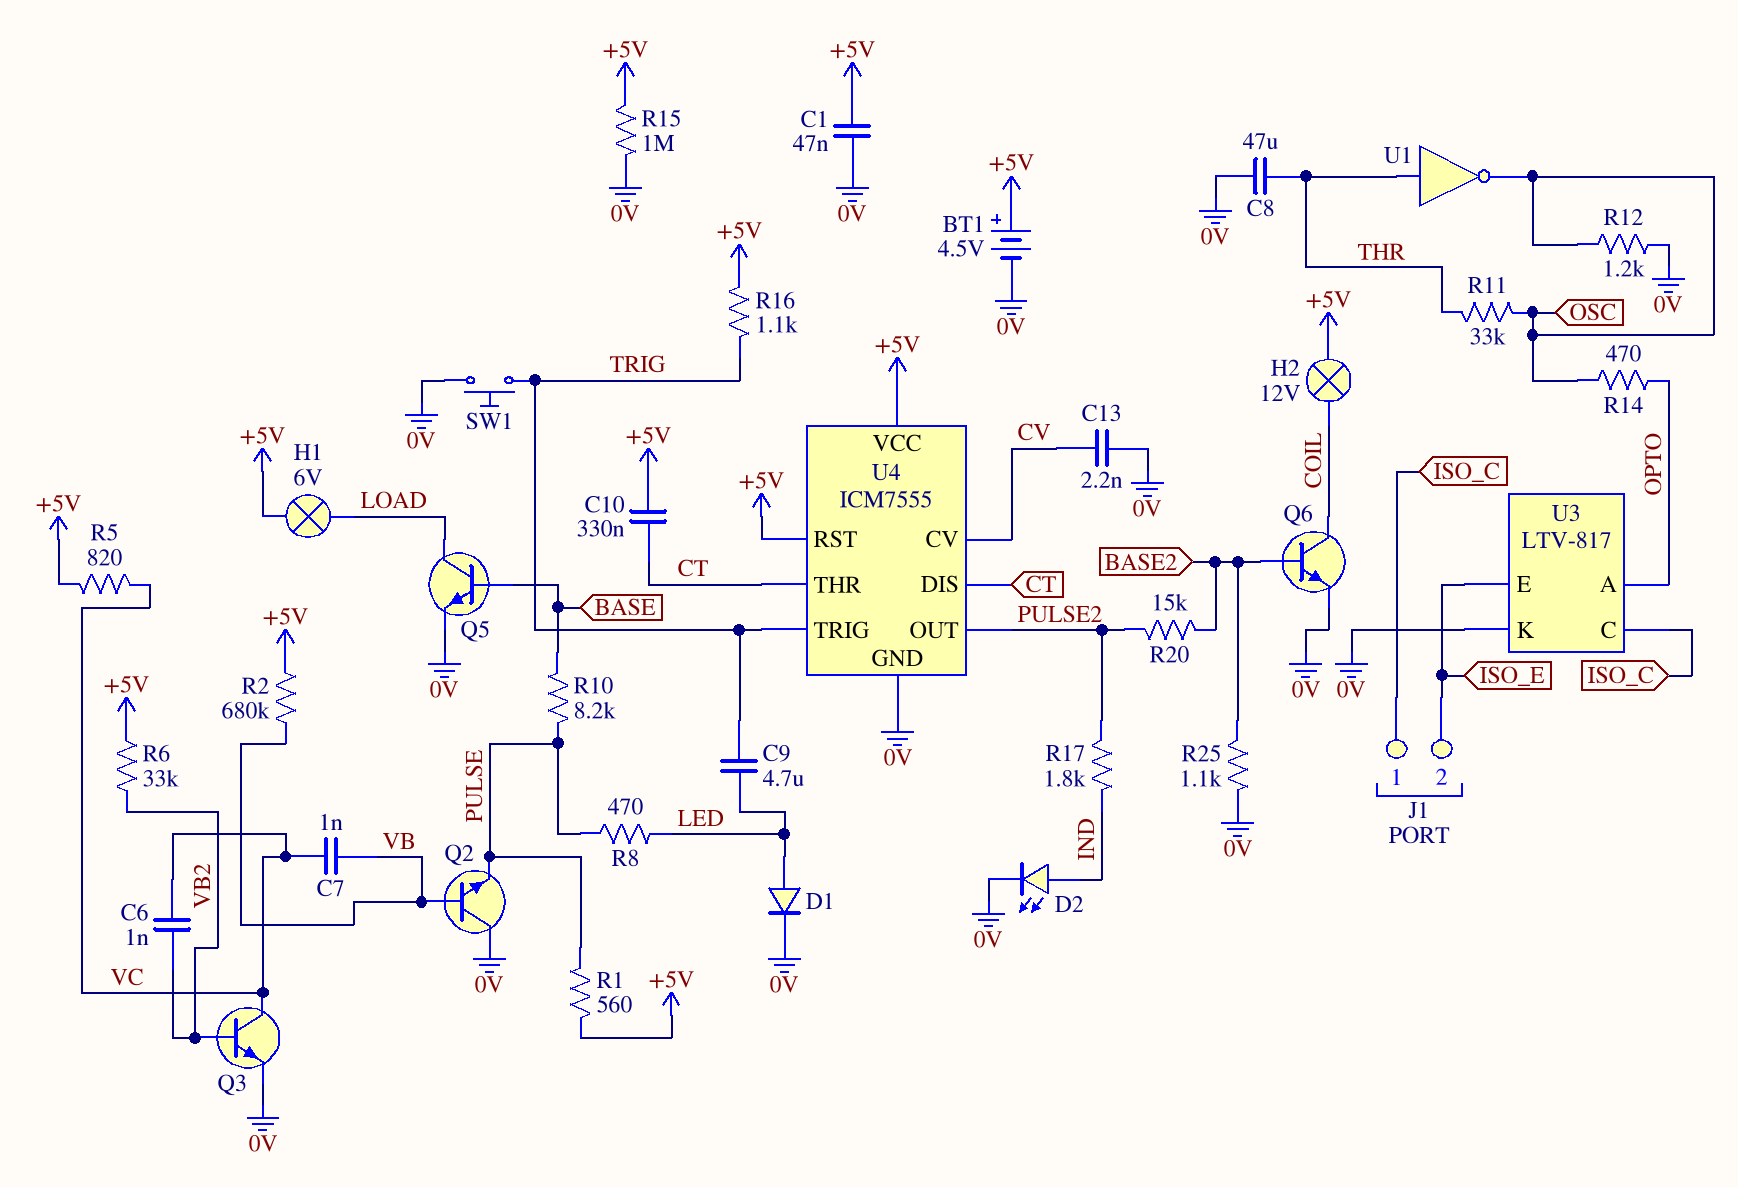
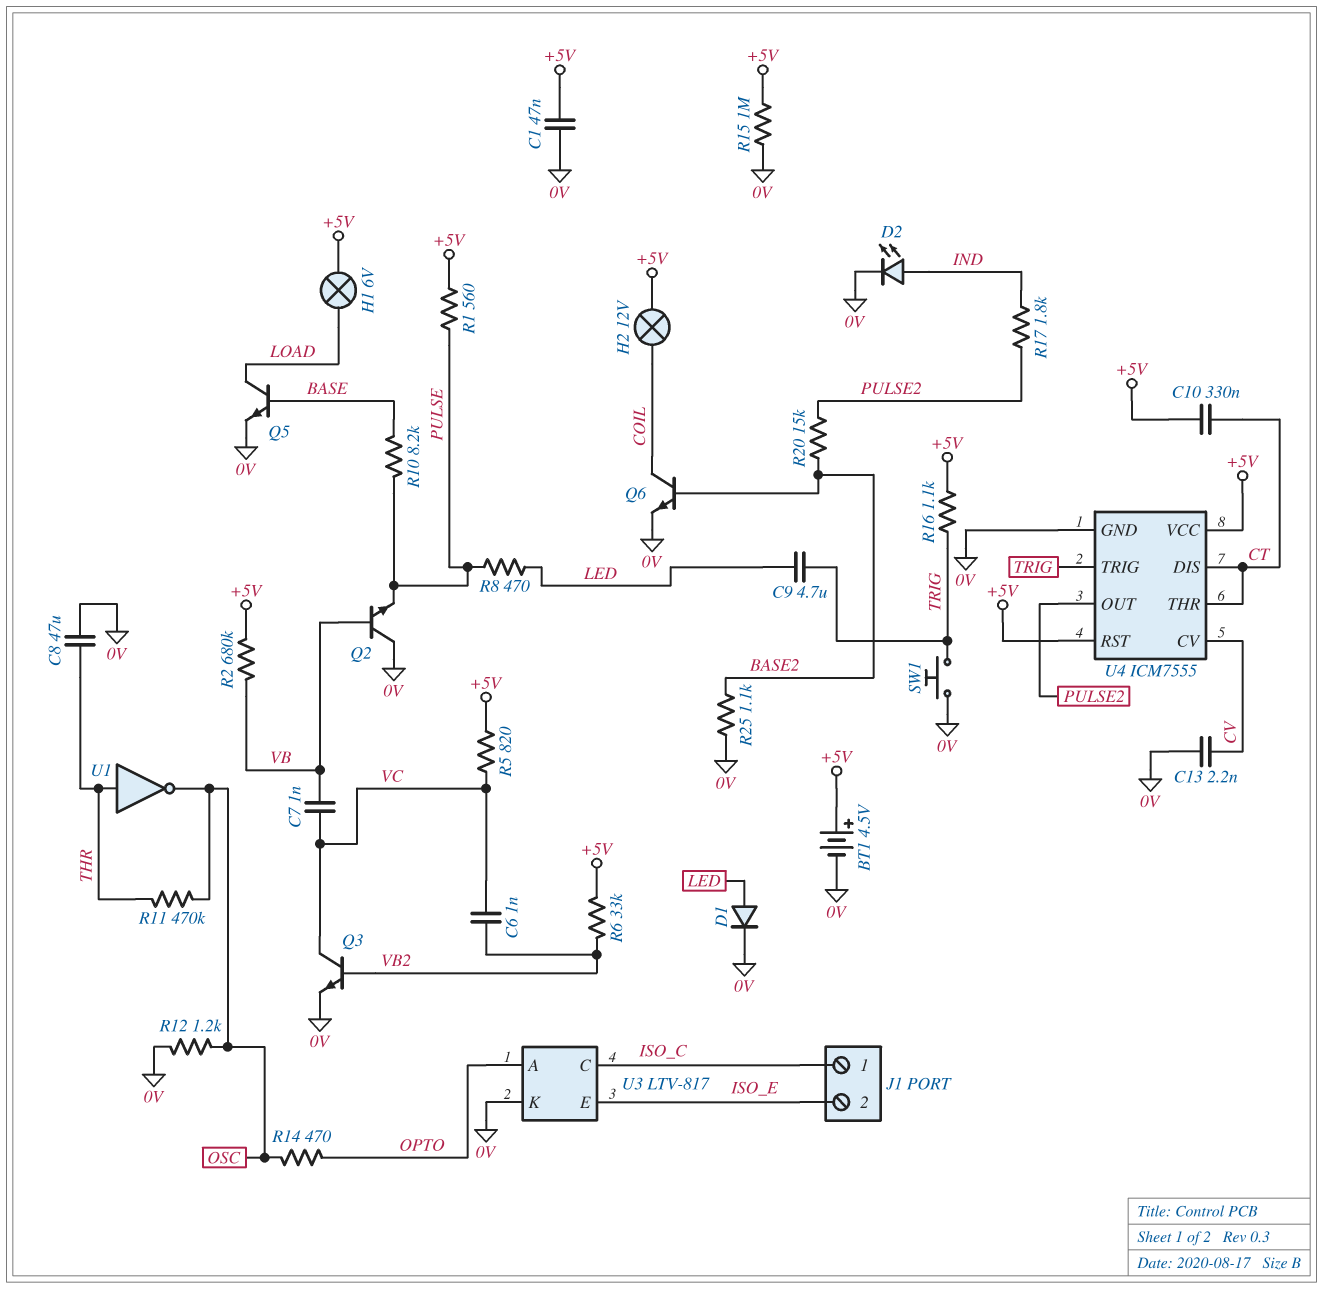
R11: 33k (OSC, THR) -> 470k (OSC, THR)

